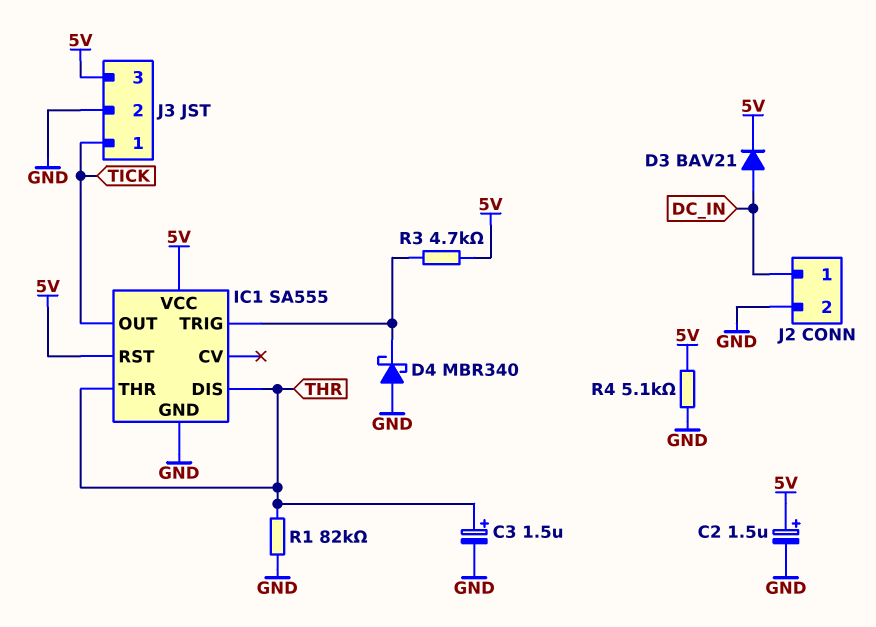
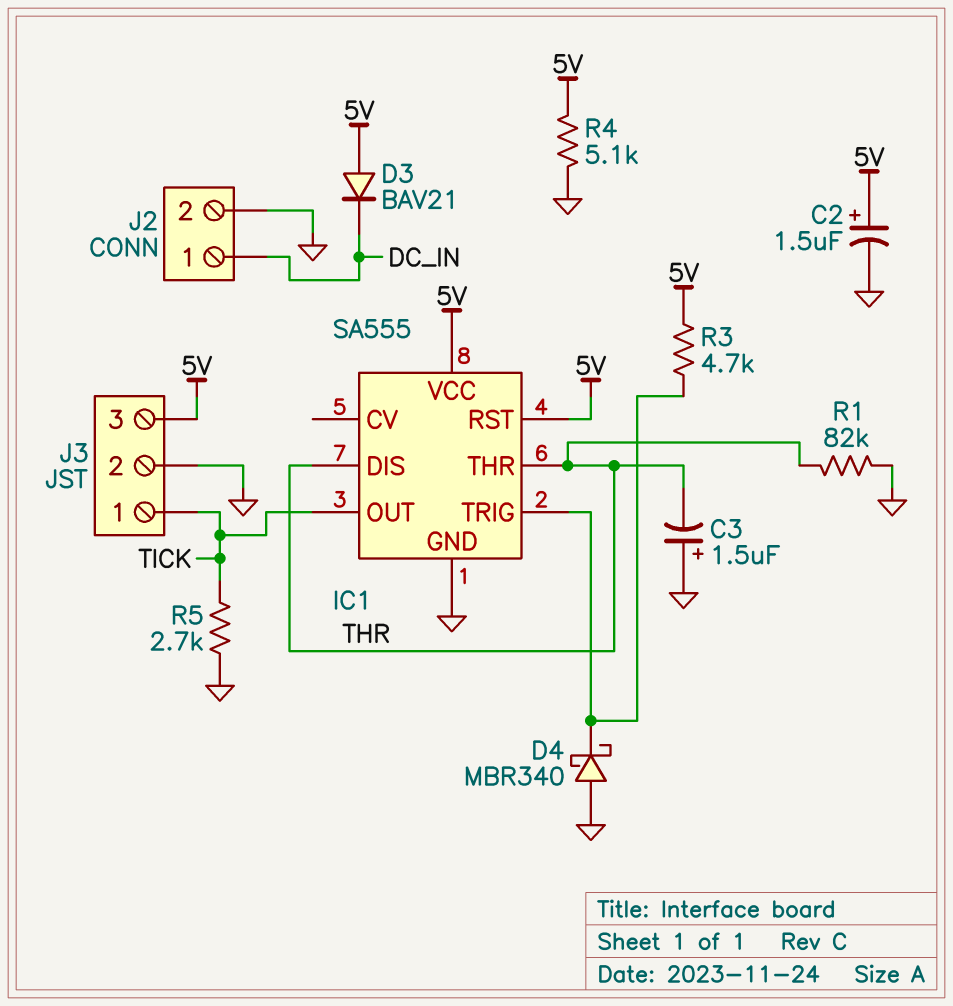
C3: 1.5uF (plus THR, minus GND) -> 1.5uF (plus GND, minus THR)
D3: diode BAV21 (A DC_IN, K 5V) -> diode BAV21 (A 5V, K DC_IN)
R5: none -> 2.7k (GND, TICK)

